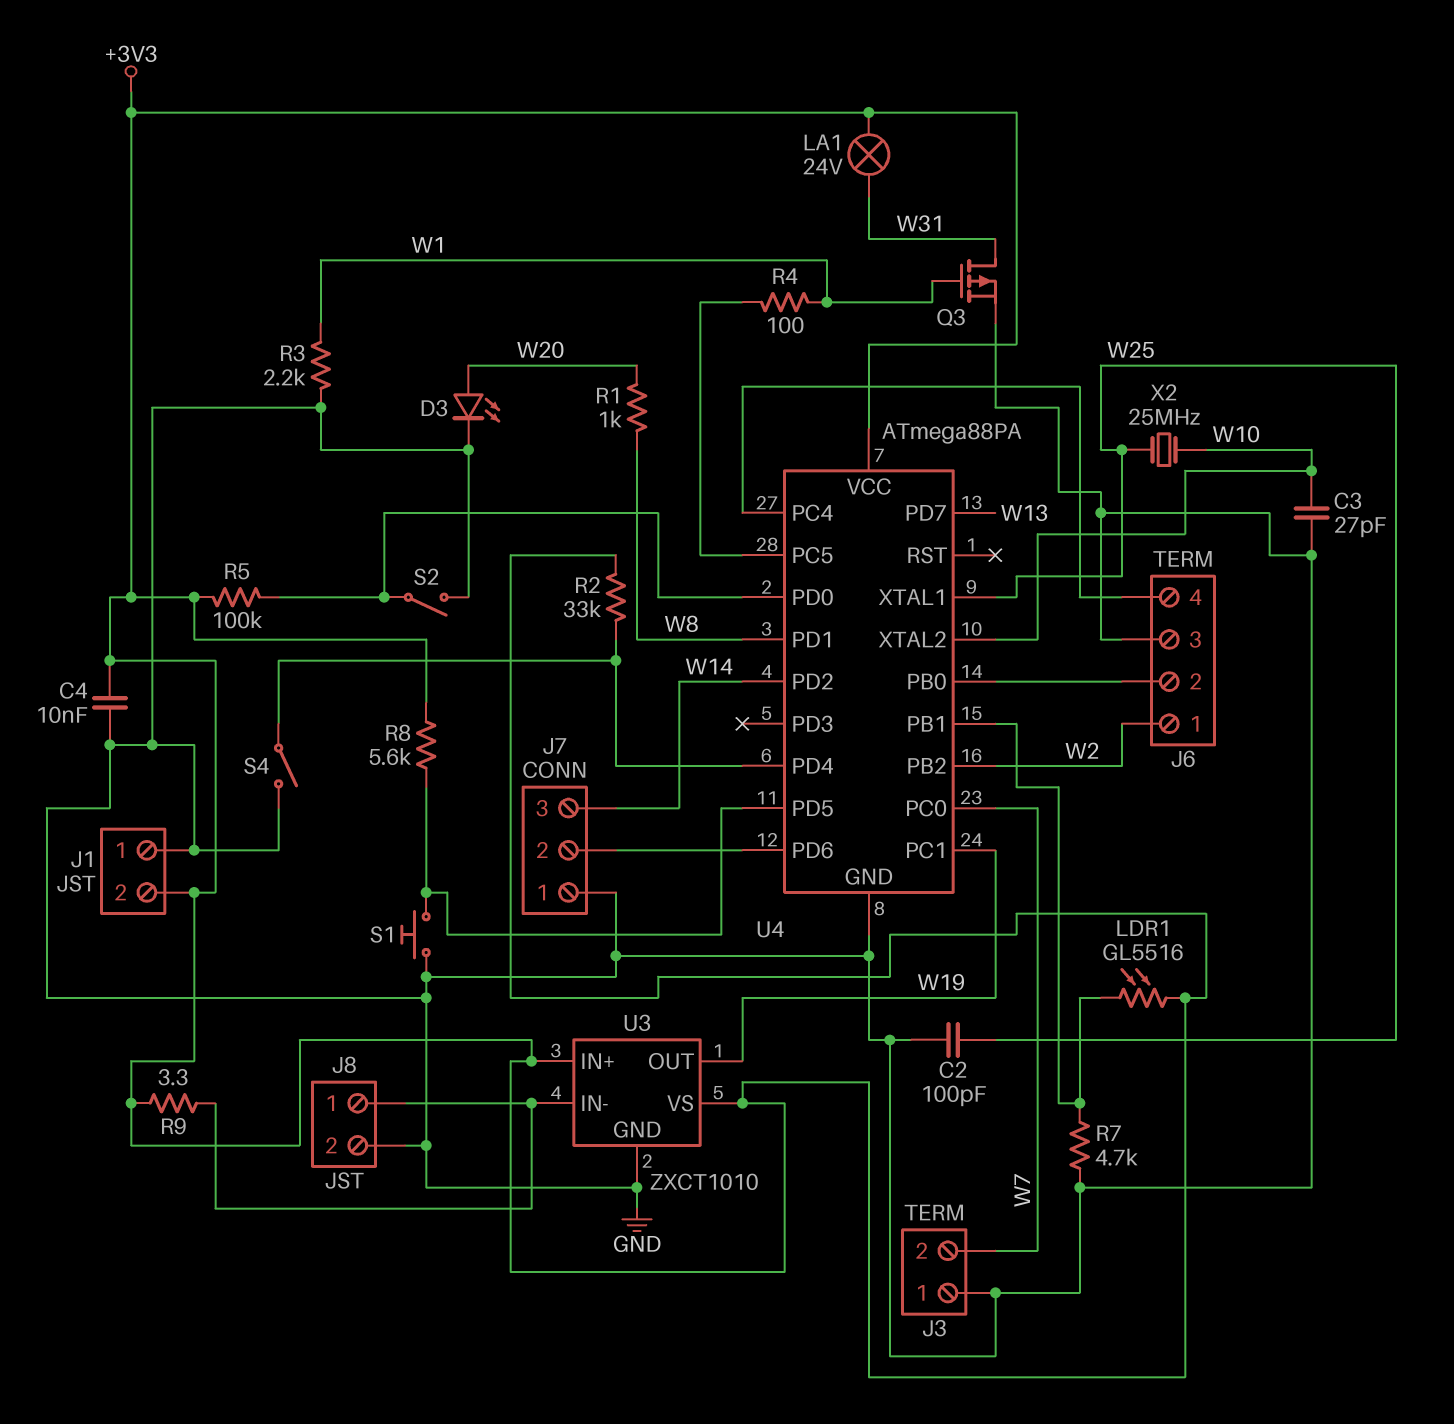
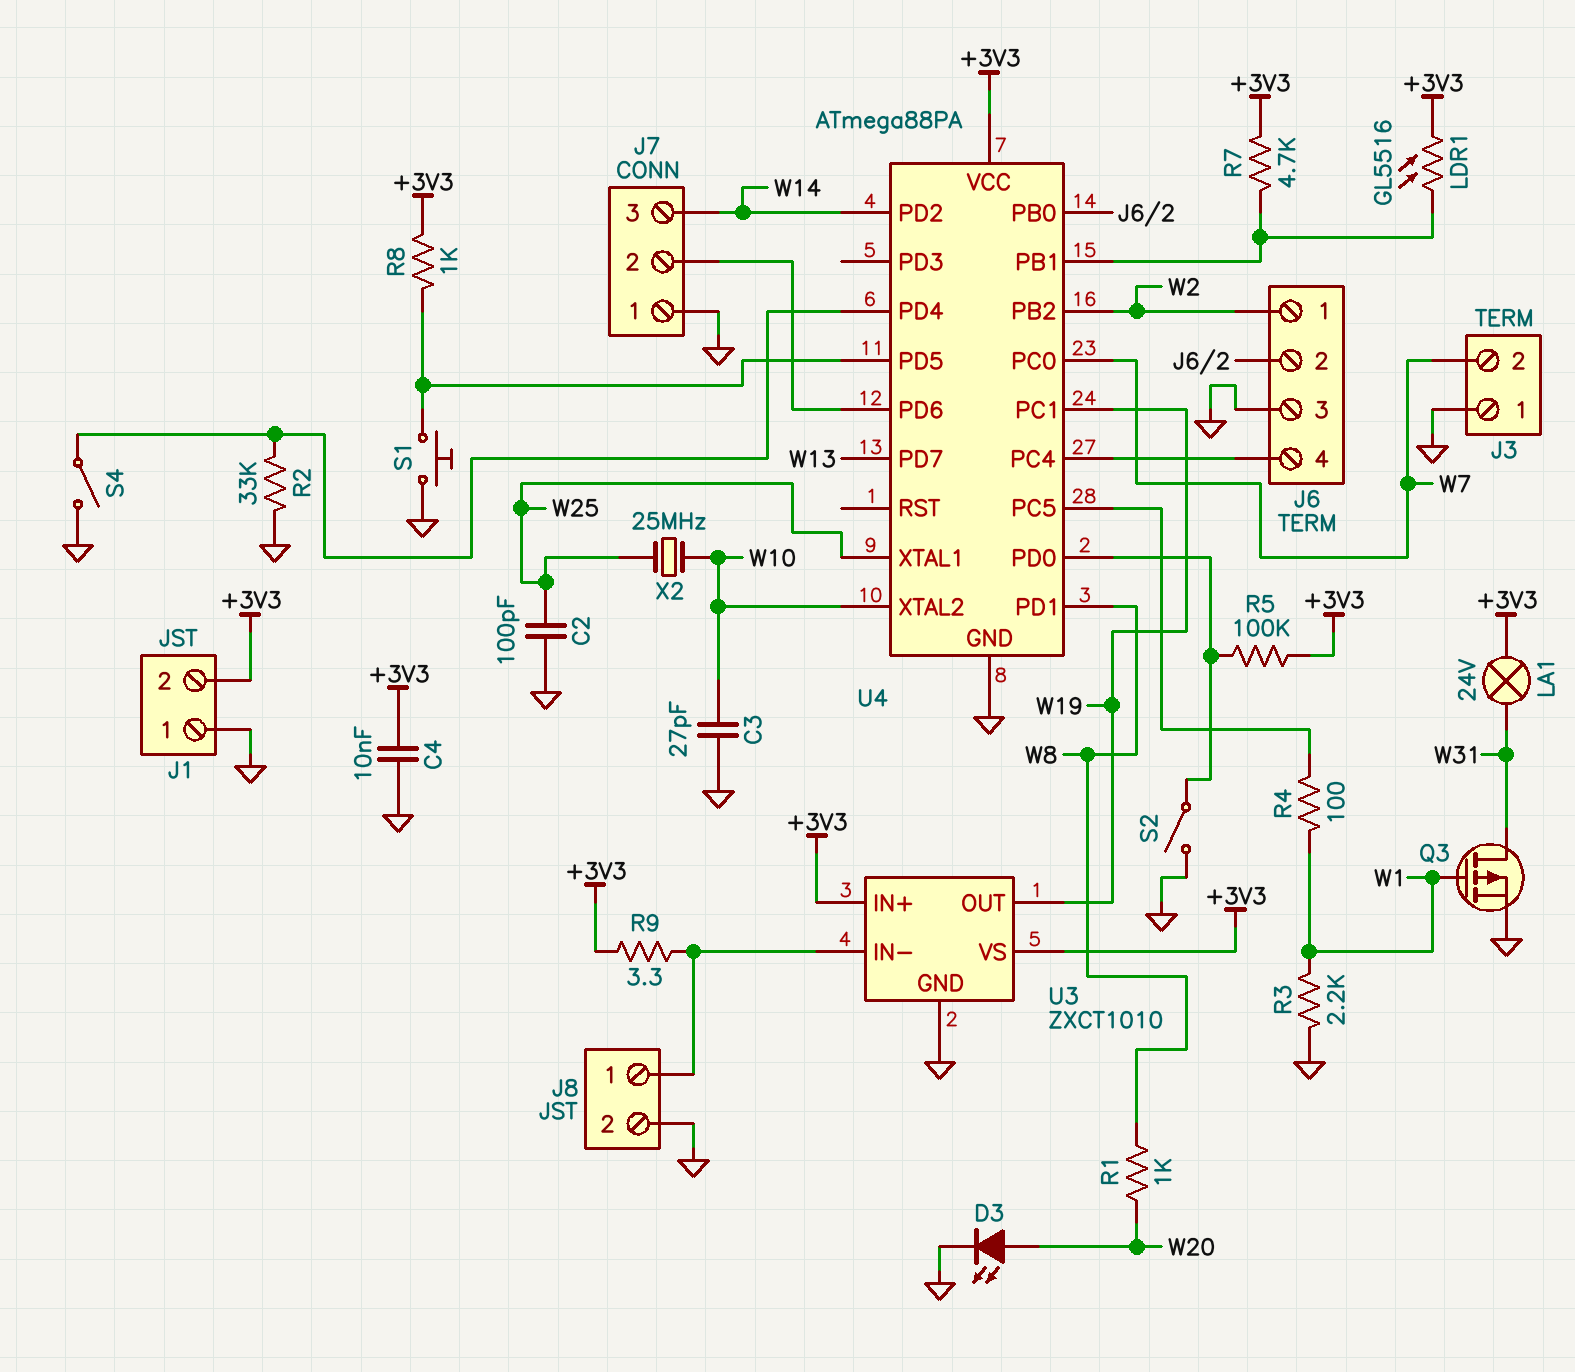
R2: 33k (+3V3, U4/PD4) -> 33k (GND, U4/PD4)
R7: 4.7k (GND, U4/PB1) -> 4.7k (+3V3, U4/PB1)
R8: 5.6k (+3V3, U4/PD5) -> 1k (+3V3, U4/PD5)

